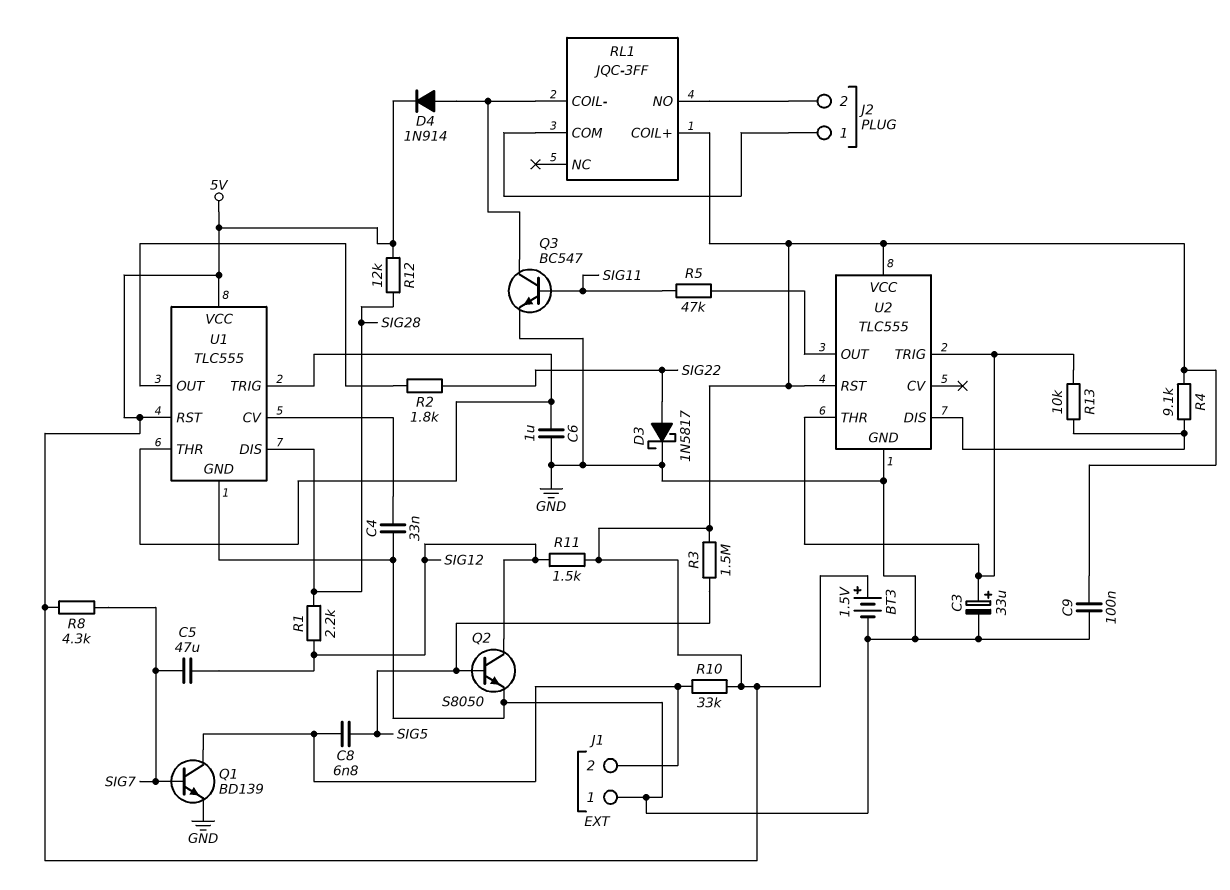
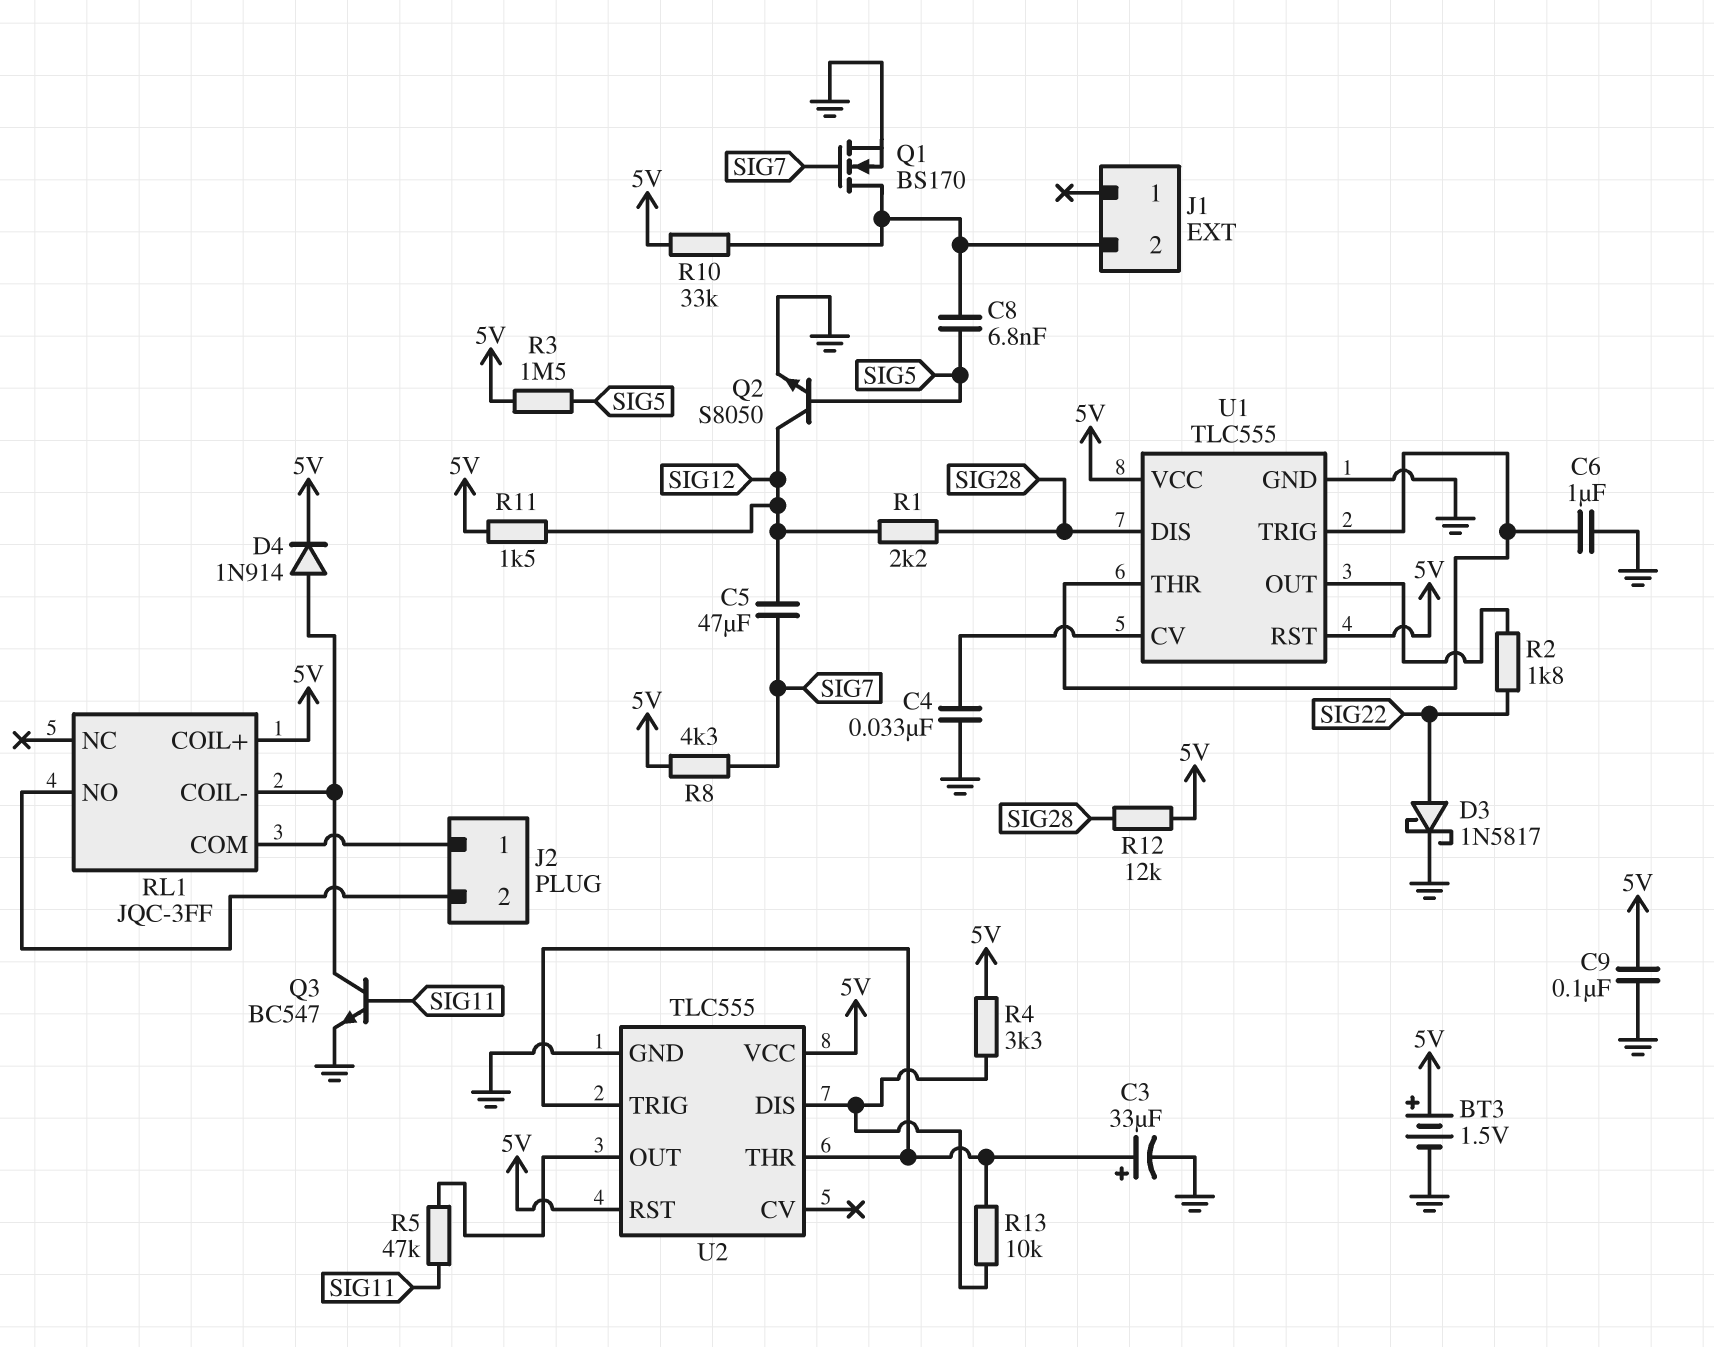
J1 pin 1: GND -> none
Q1: NPN BD139 (B SIG7, C J1/2, E GND) -> NMOS BS170 (G SIG7, D J1/2, S GND)
R4: 9.1k (5V, U2/DIS) -> 3.3k (5V, U2/DIS)

